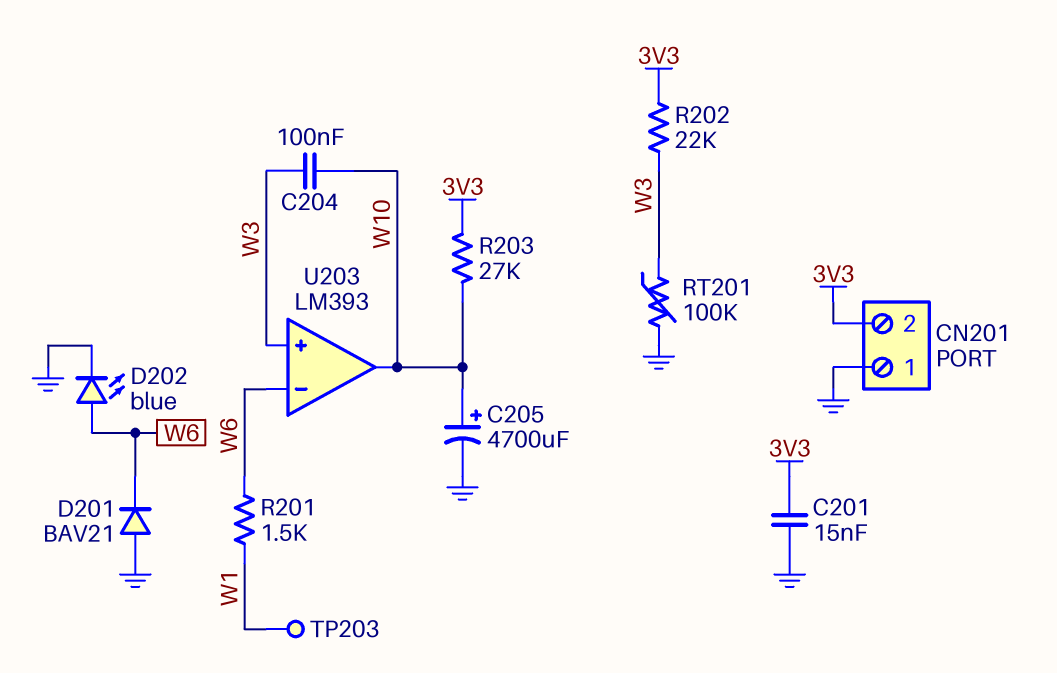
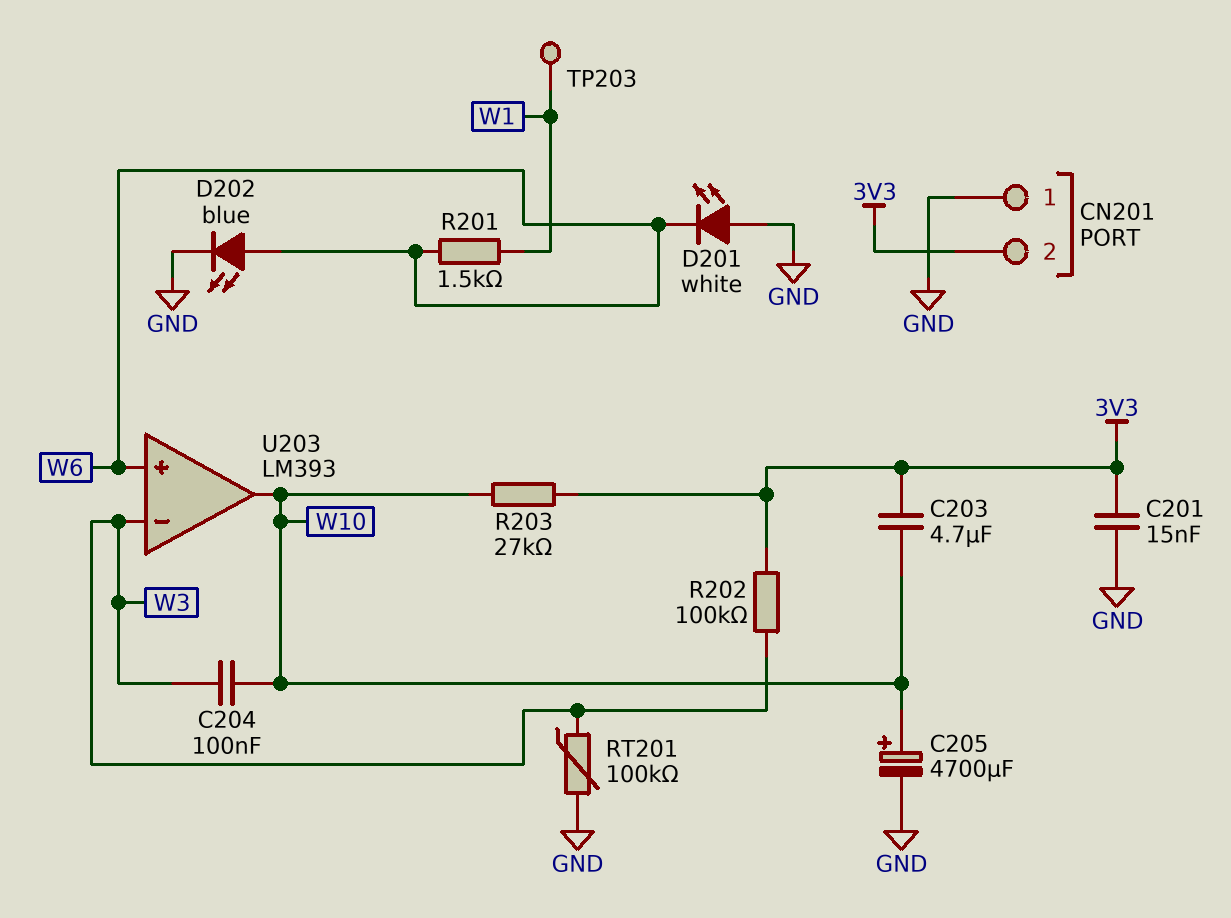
C203: none -> 4.7uF (3V3, W10)
D201: diode BAV21 (A GND, K W6) -> LED white (A GND, K W6)
R202: 22k (3V3, W3) -> 100k (3V3, W3)
U203 pin in+: W3 -> W6
U203 pin in-: W6 -> W3

